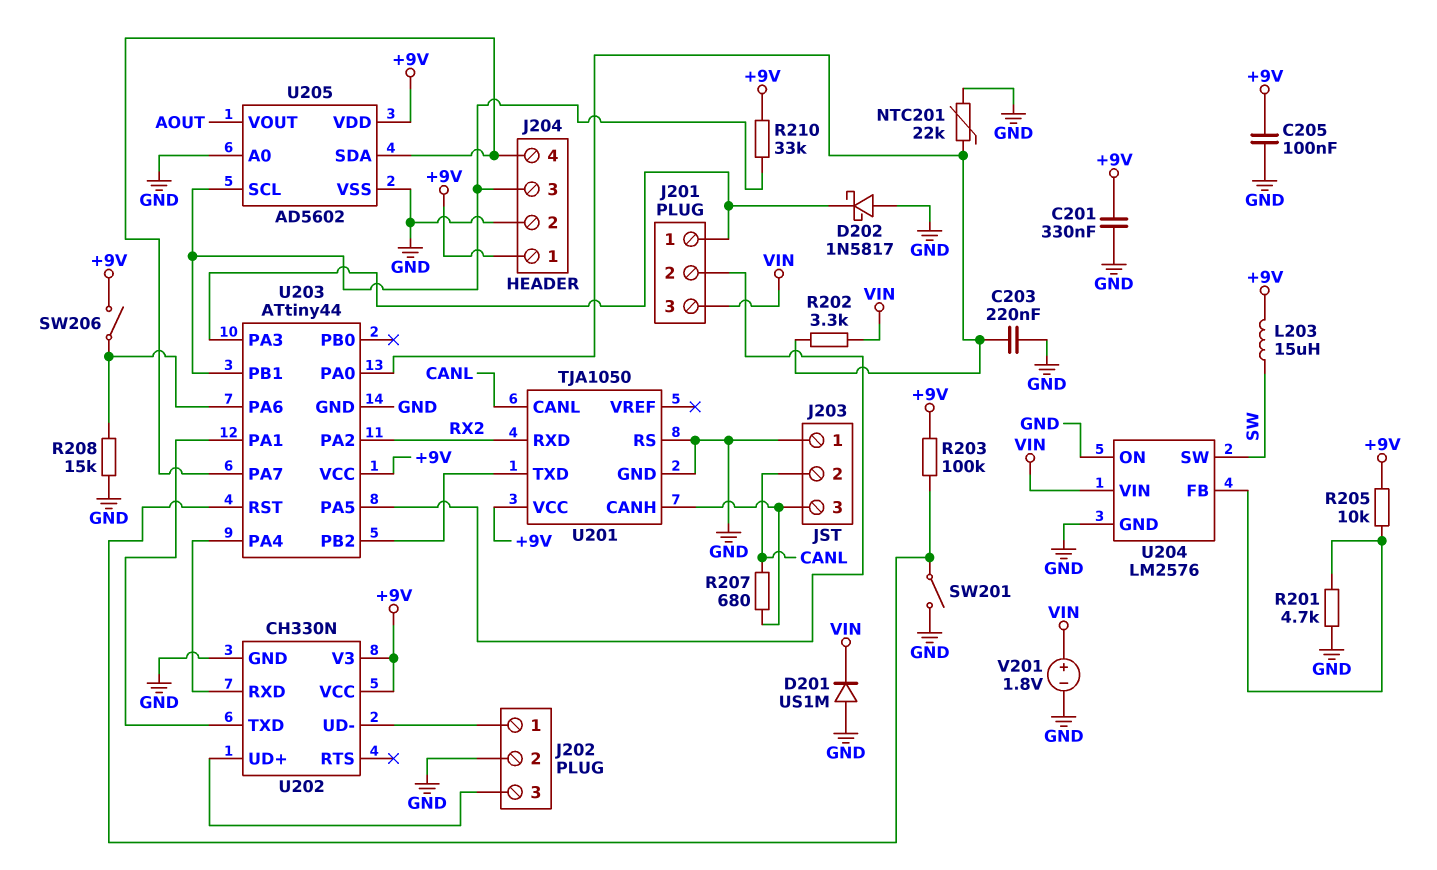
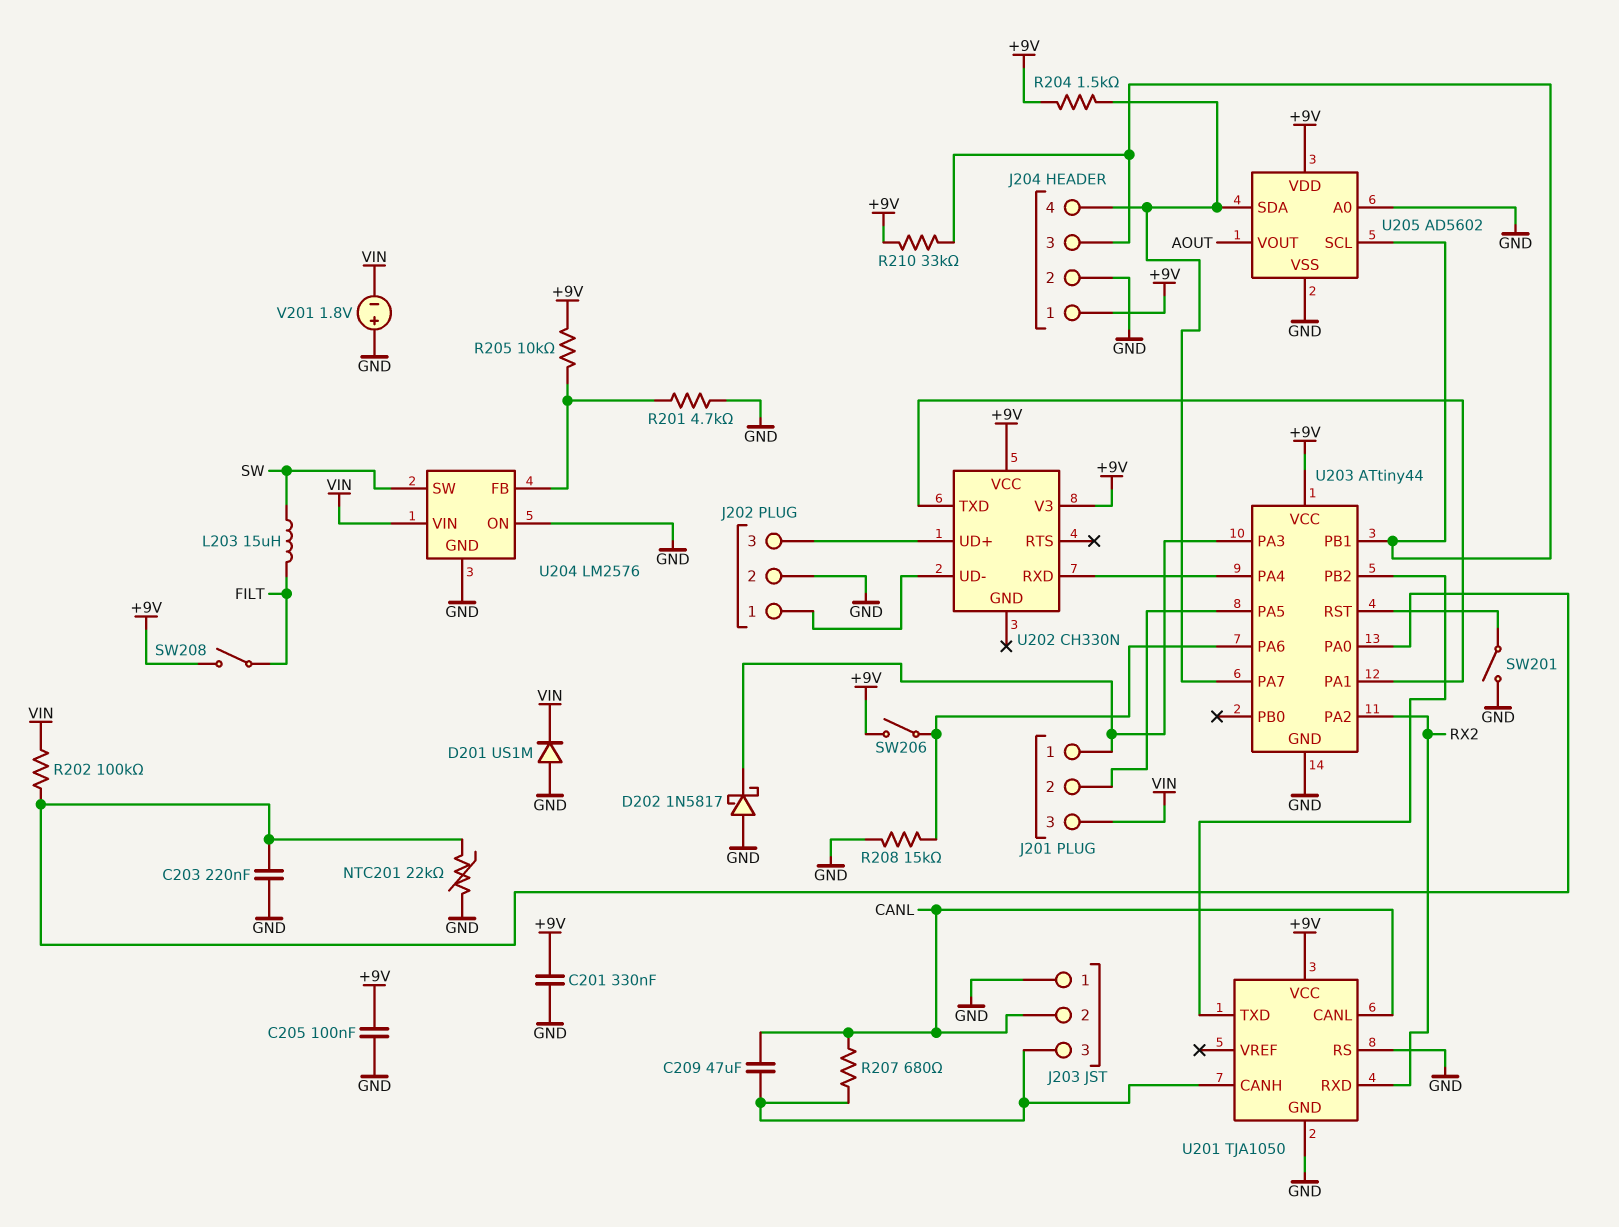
C209: none -> 47uF (CANL, J203/3)
L203: 15uH (+9V, SW) -> 15uH (FILT, SW)
R202: 3.3k (U203/PA0, VIN) -> 100k (U203/PA0, VIN)
R203: 100k (+9V, U203/RST) -> none
R204: none -> 1.5k (+9V, J204/4)
SW208: none -> switch (+9V, FILT)
U202 pin GND: GND -> none
V201: 1.8V (plus VIN, minus GND) -> 1.8V (plus GND, minus VIN)

